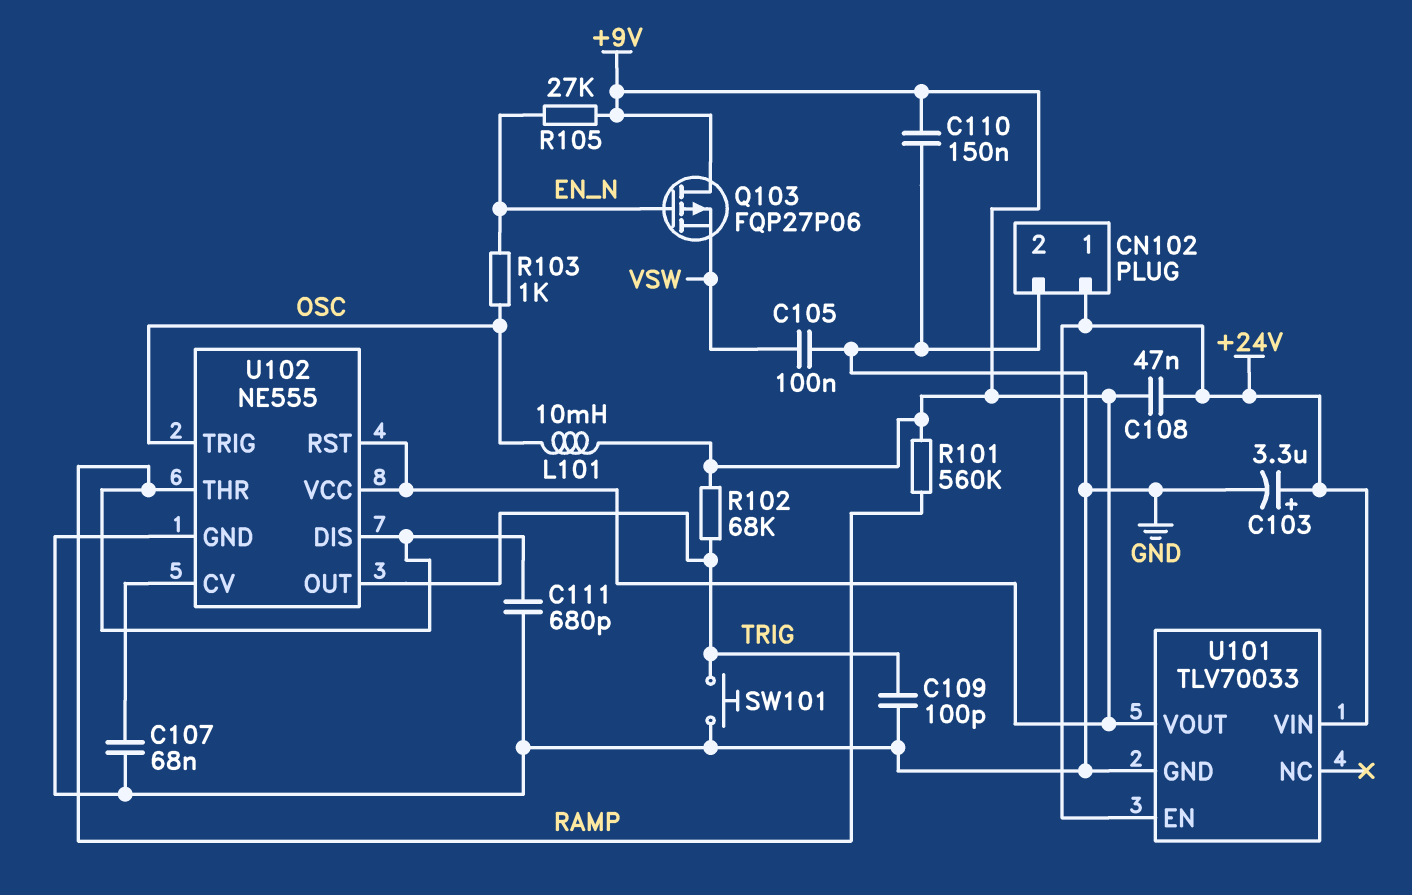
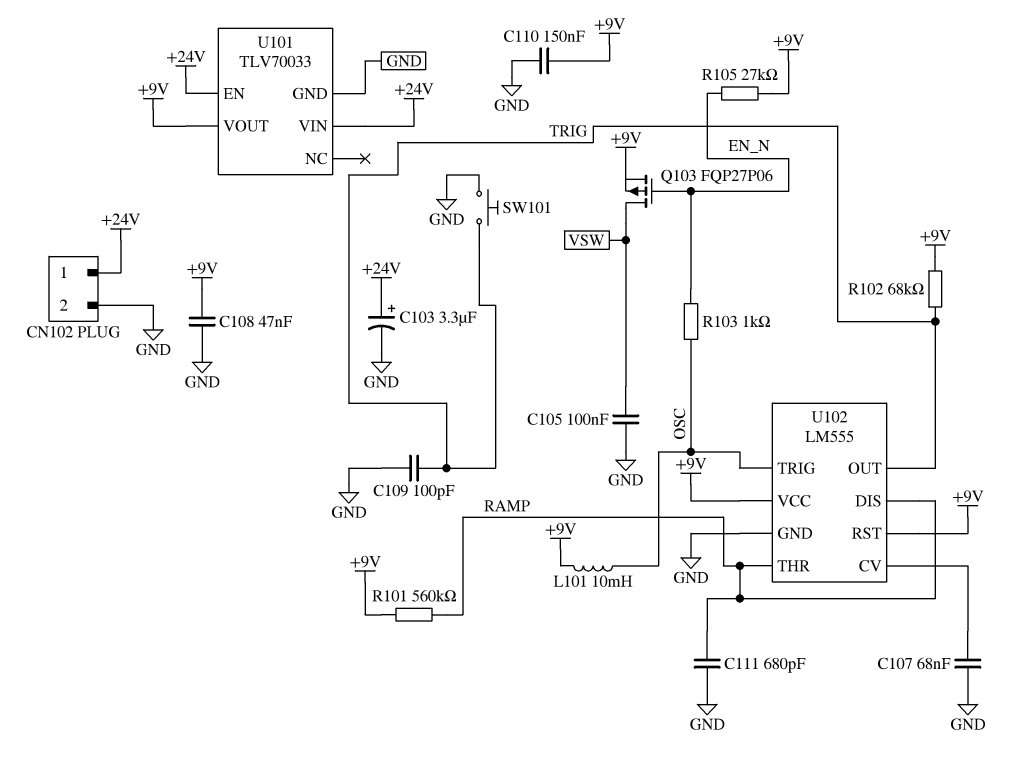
C108: 47nF (+9V, +24V) -> 47nF (+9V, GND)
Q103: PMOS FQP27P06 (G EN_N, D +9V, S VSW) -> PMOS FQP27P06 (G EN_N, D VSW, S +9V)
U102: NE555 -> LM555

